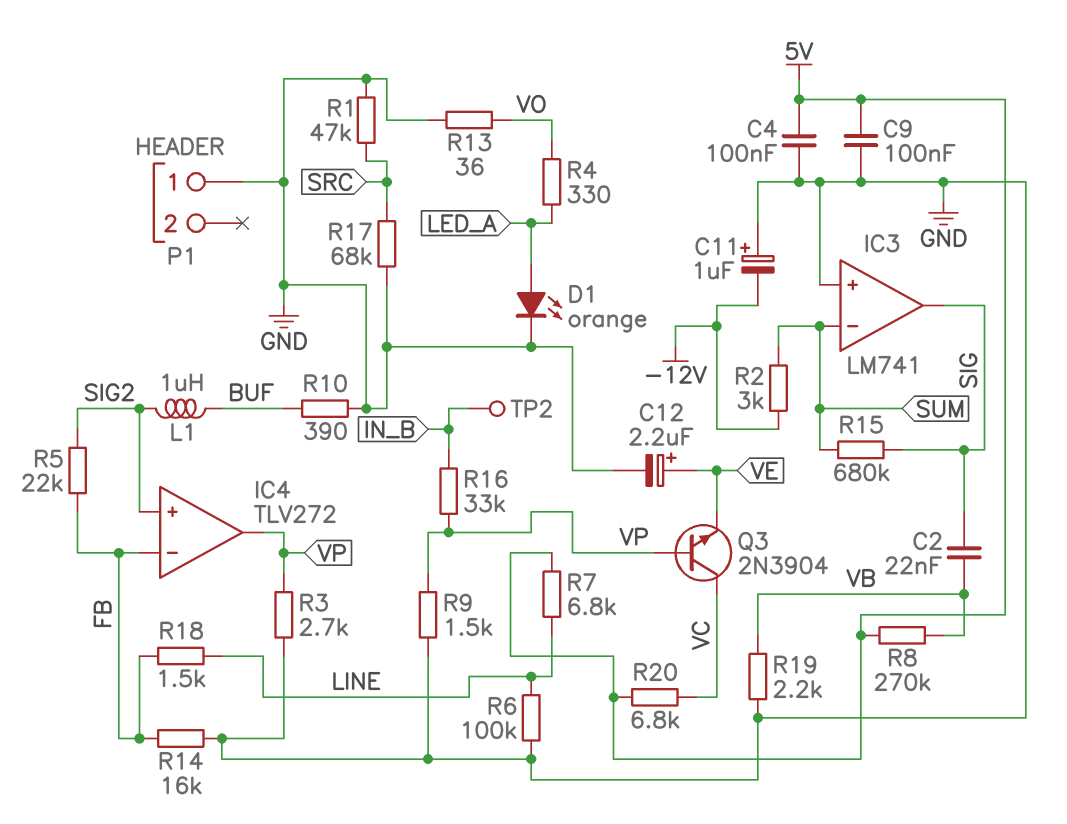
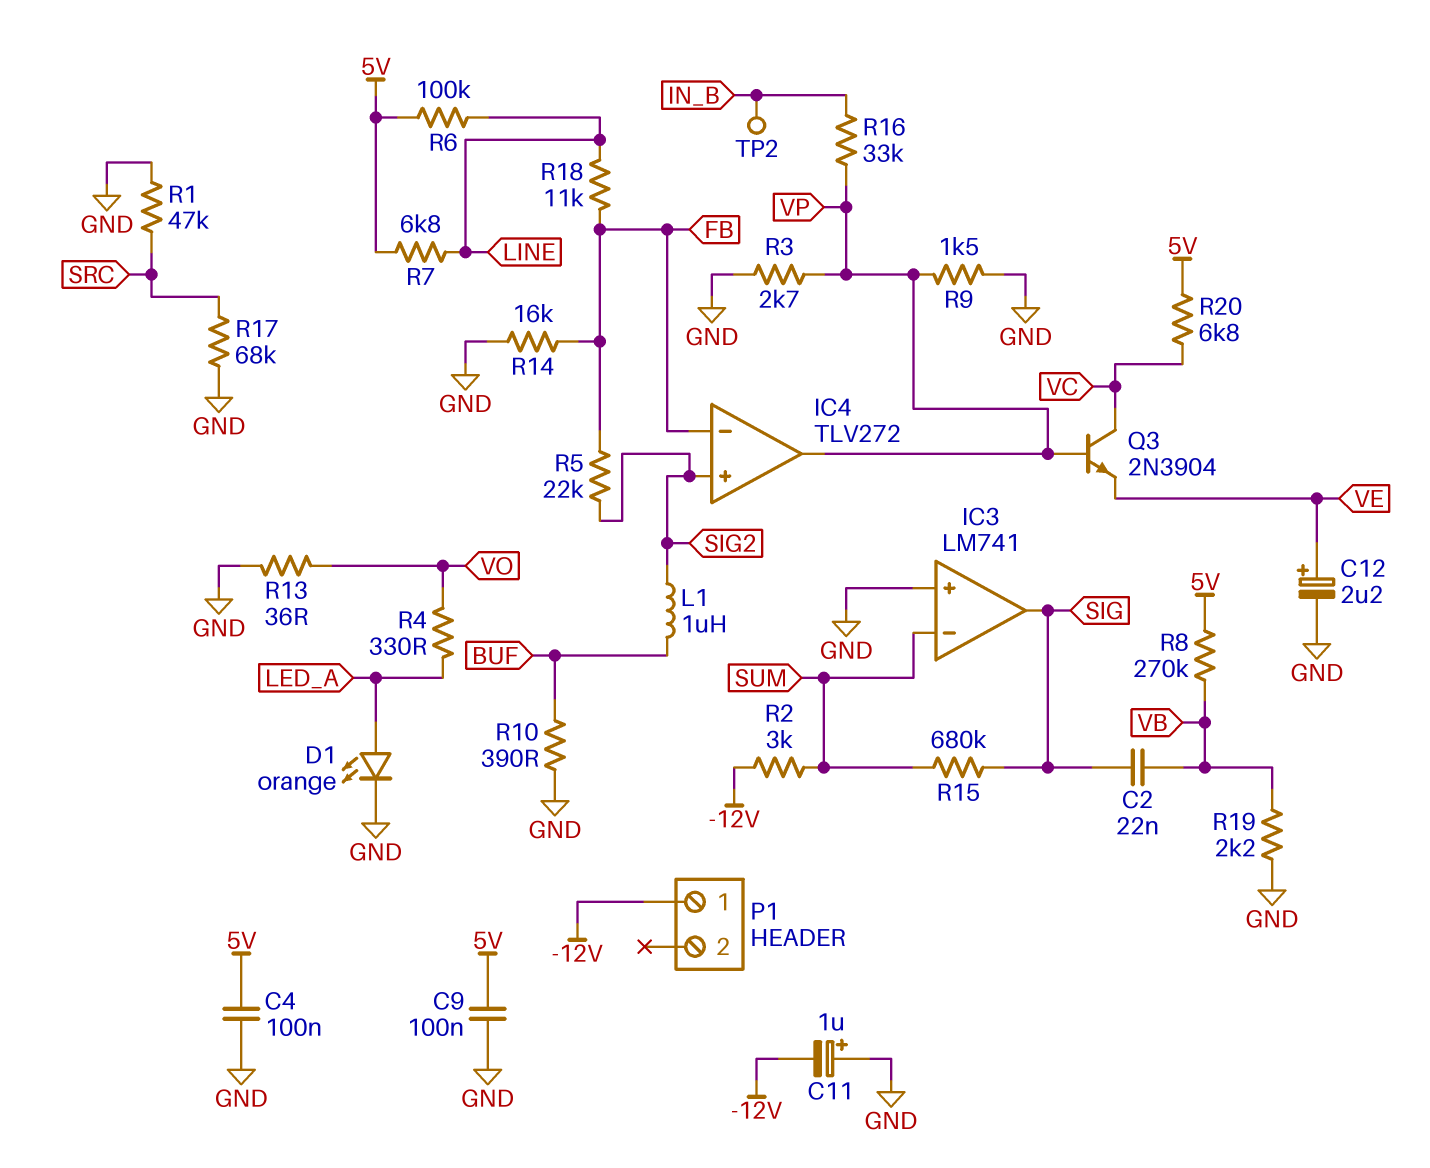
P1 pin 1: GND -> -12V
R6: 100k (GND, LINE) -> 100k (5V, LINE)
R18: 1.5k (FB, LINE) -> 11k (FB, LINE)

